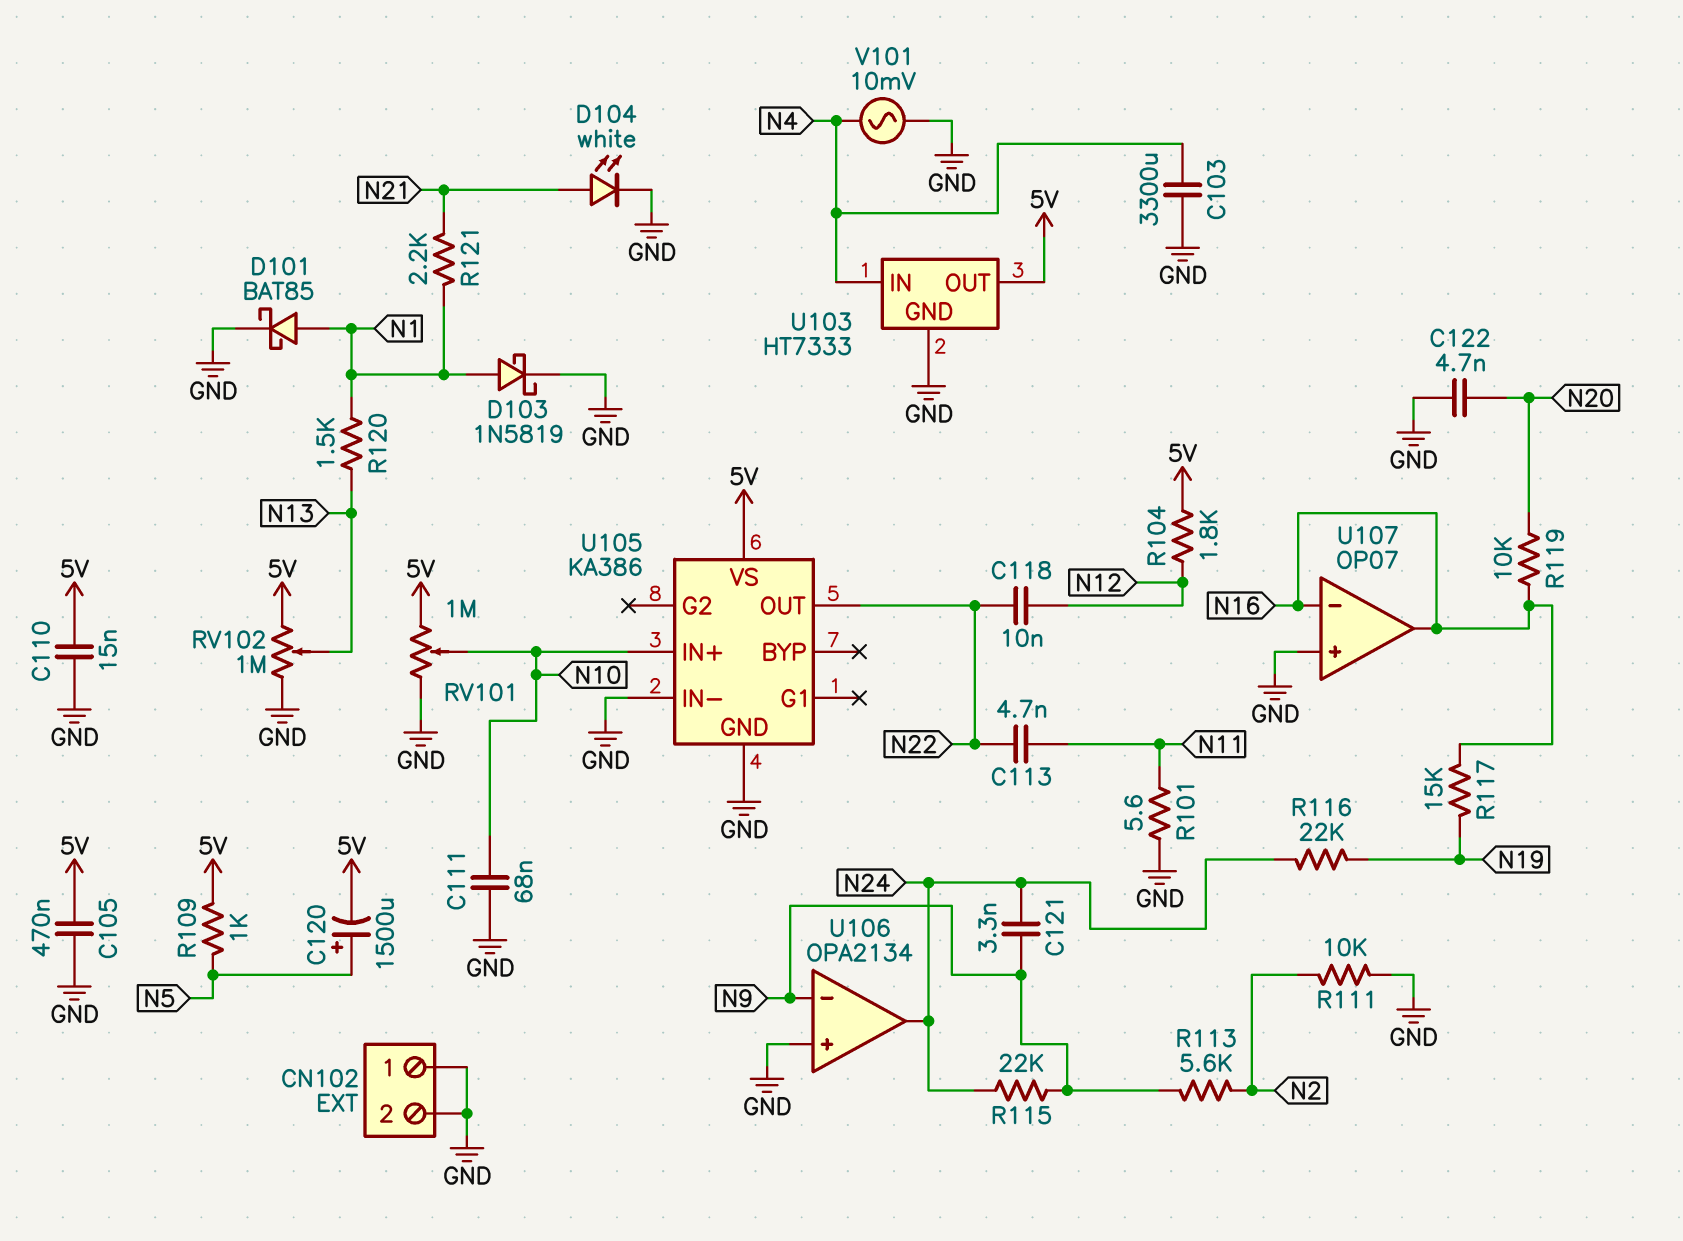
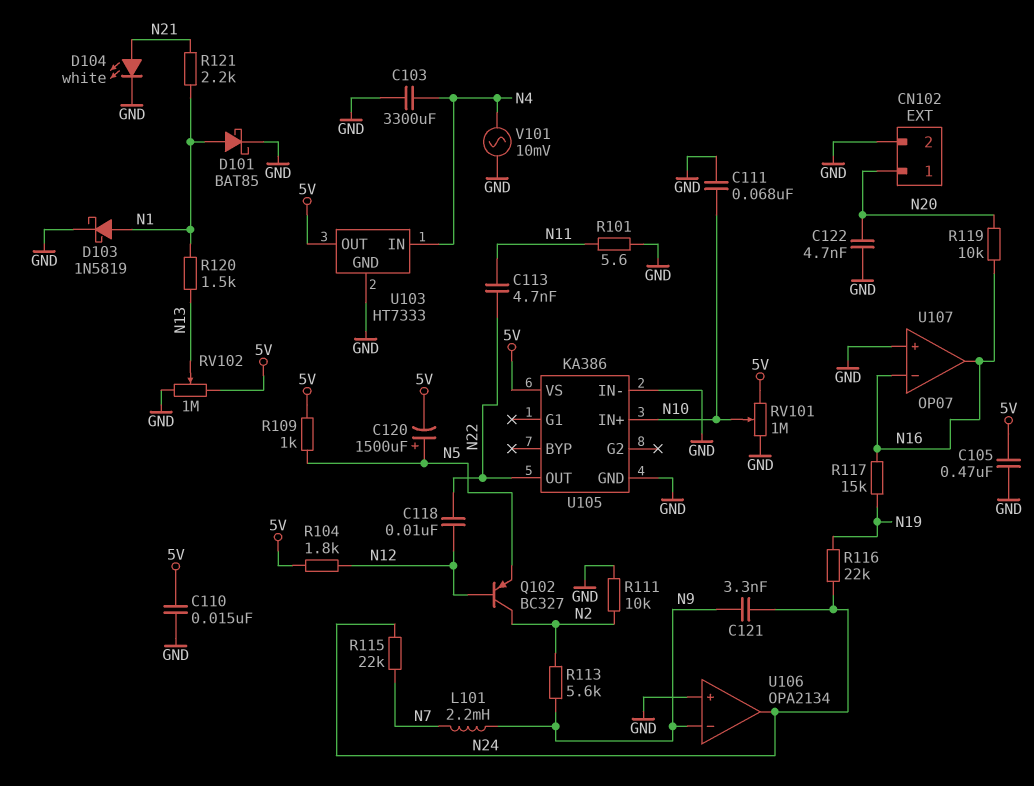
CN102 pin 1: GND -> N20
L101: none -> 2.2mH (N7, N9)
Q102: none -> PNP BC327 (B N12, C N2, E N5)
R115: 22k (N9, N24) -> 22k (N7, N24)

